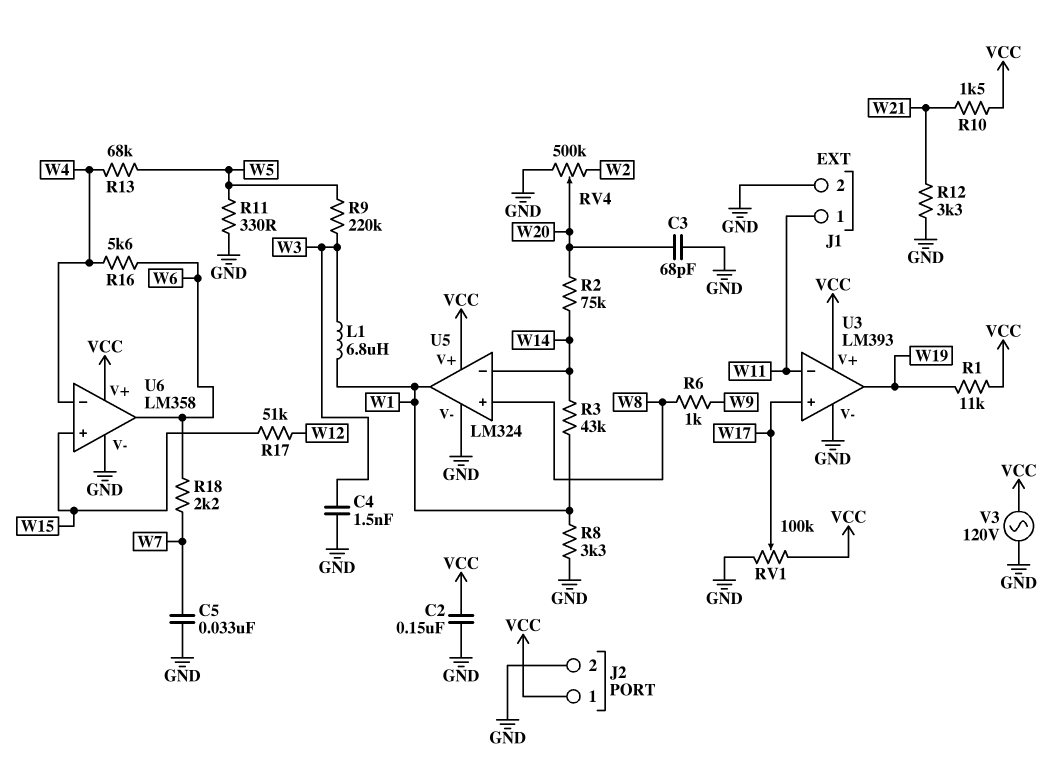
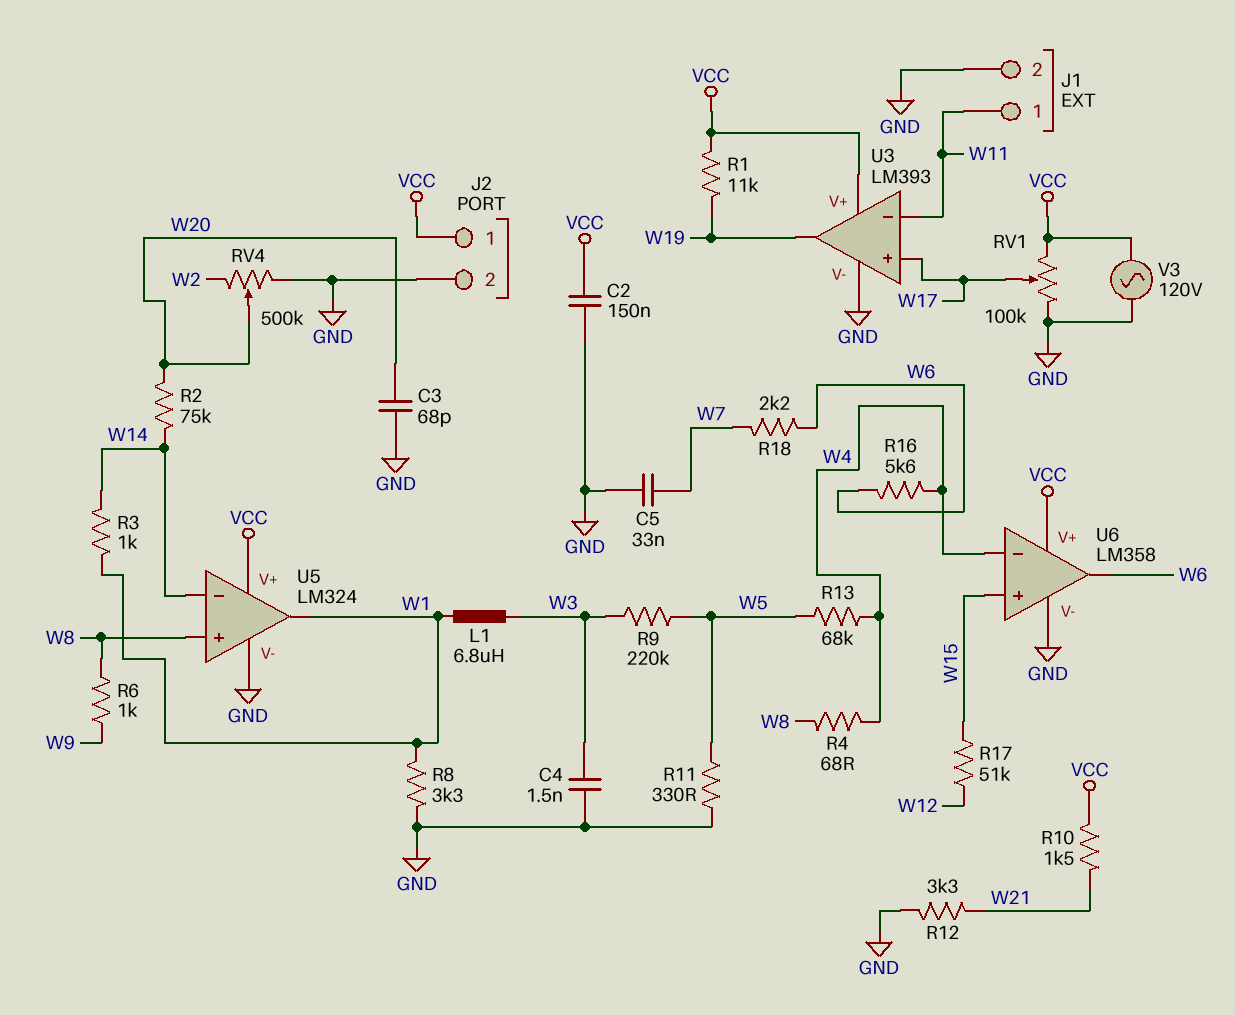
R3: 43k (W1, W14) -> 1k (W1, W14)
R4: none -> 68 (W4, W8)

